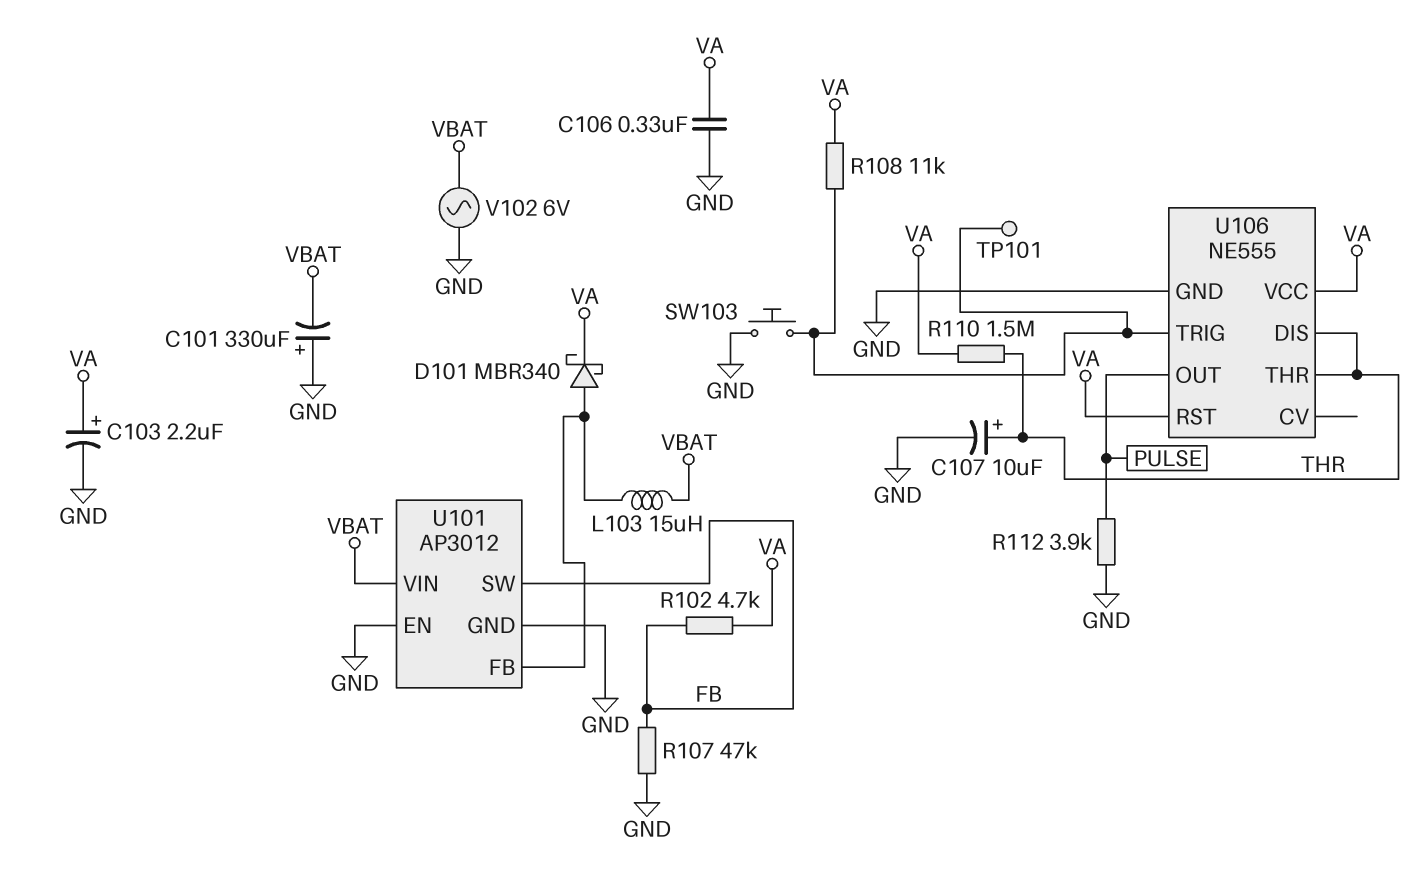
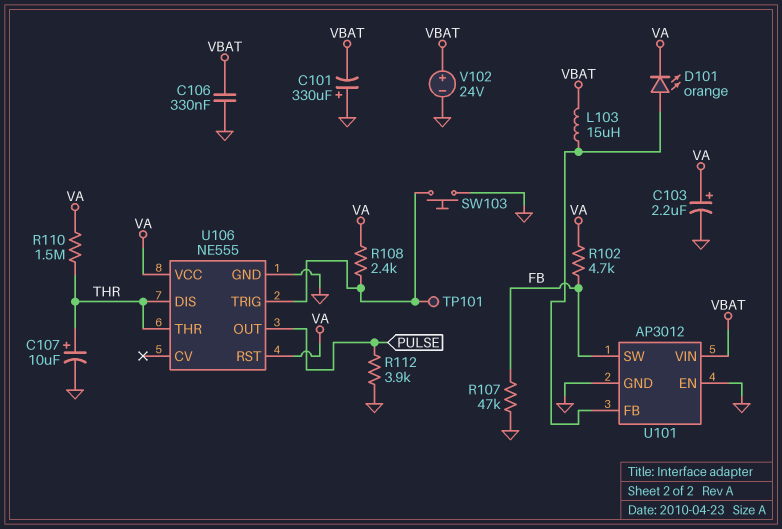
C106: 330nF (GND, VA) -> 330nF (GND, VBAT)
D101: schottky MBR340 (A U101/FB, K VA) -> LED orange (A U101/FB, K VA)
R108: 11k (U106/TRIG, VA) -> 2.4k (U106/TRIG, VA)
V102: AC 6V (GND, VBAT) -> 24V (plus VBAT, minus GND)

